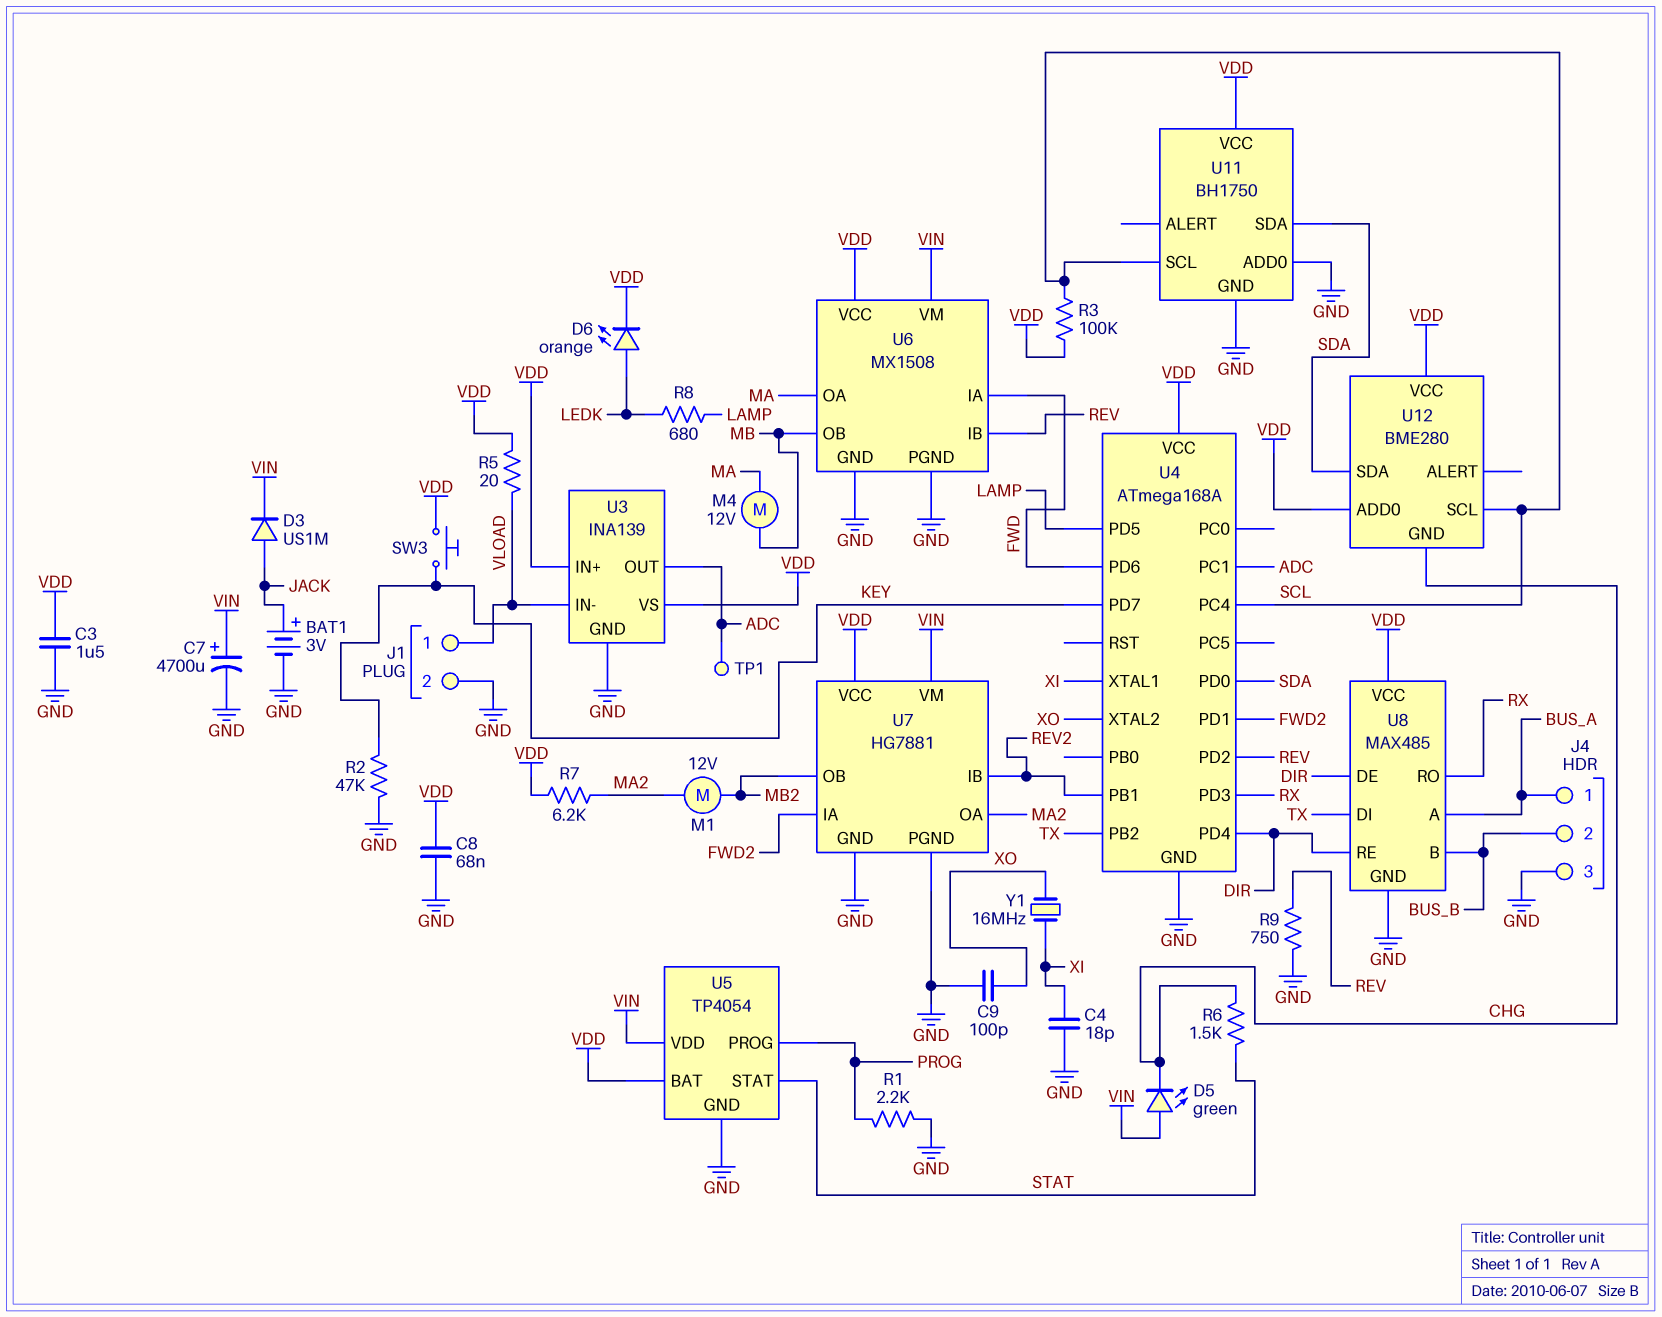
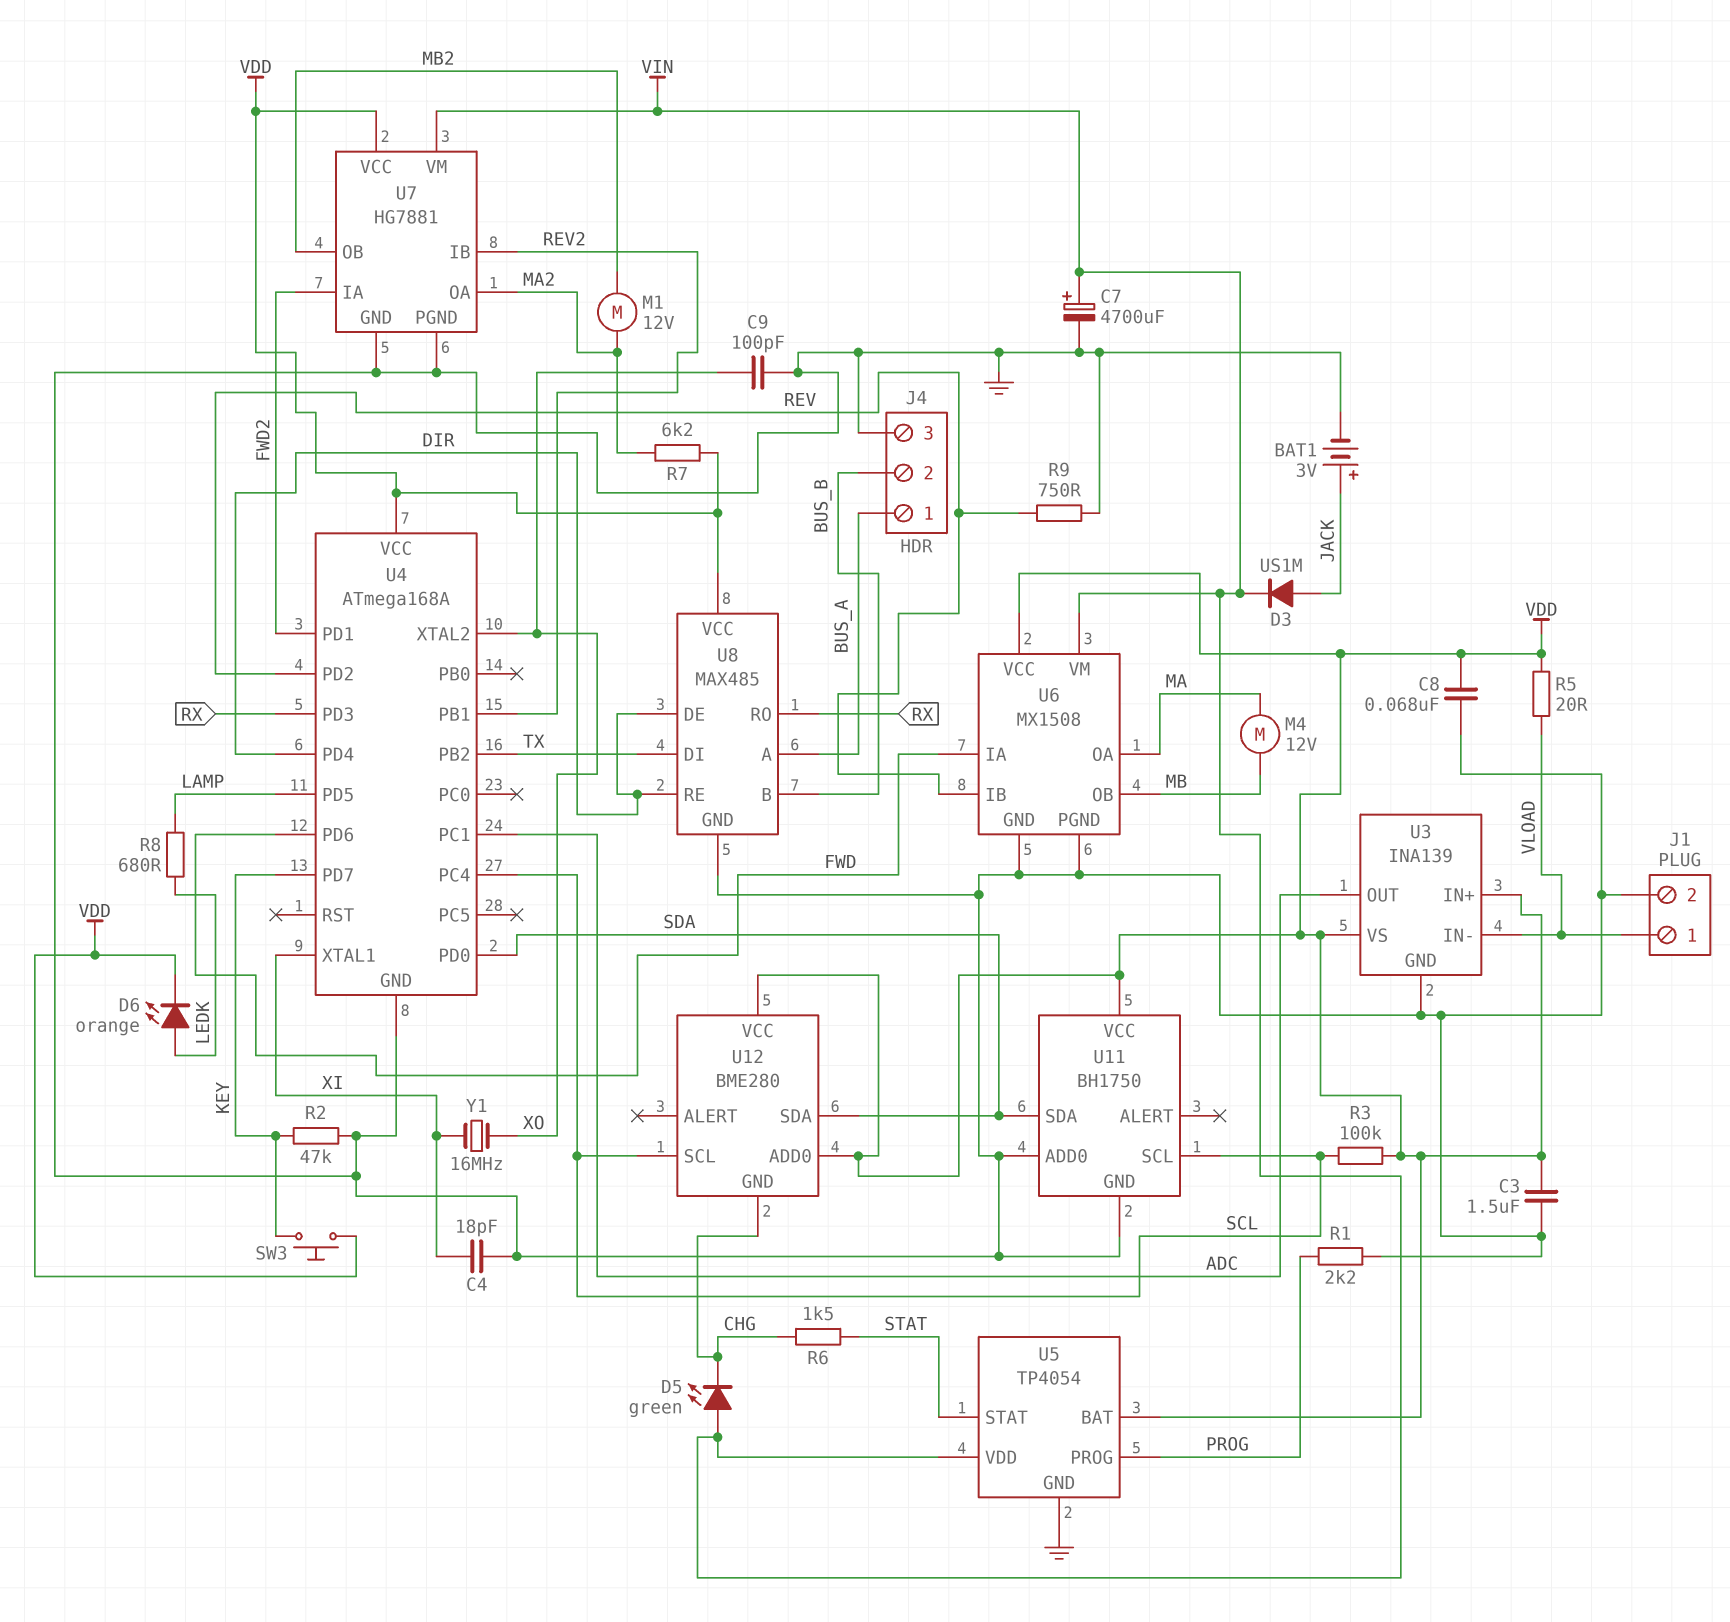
TP1: test point (ADC) -> none

